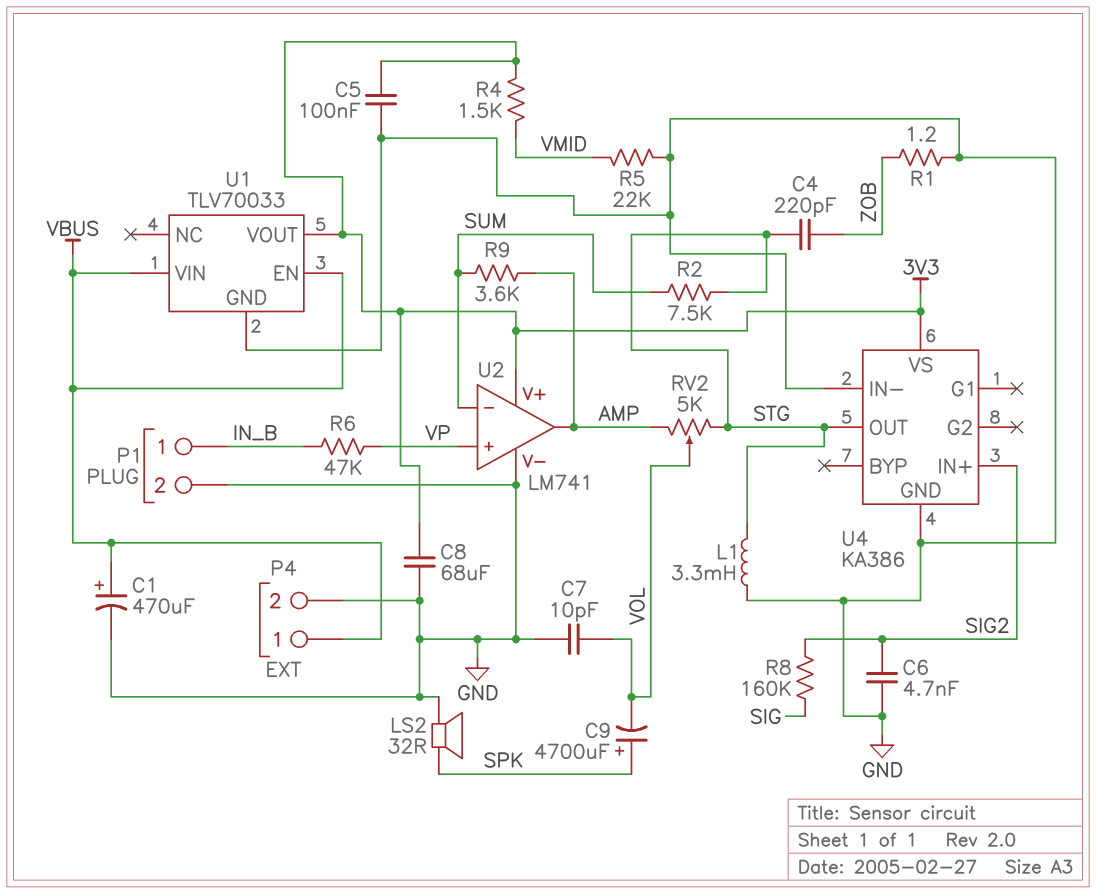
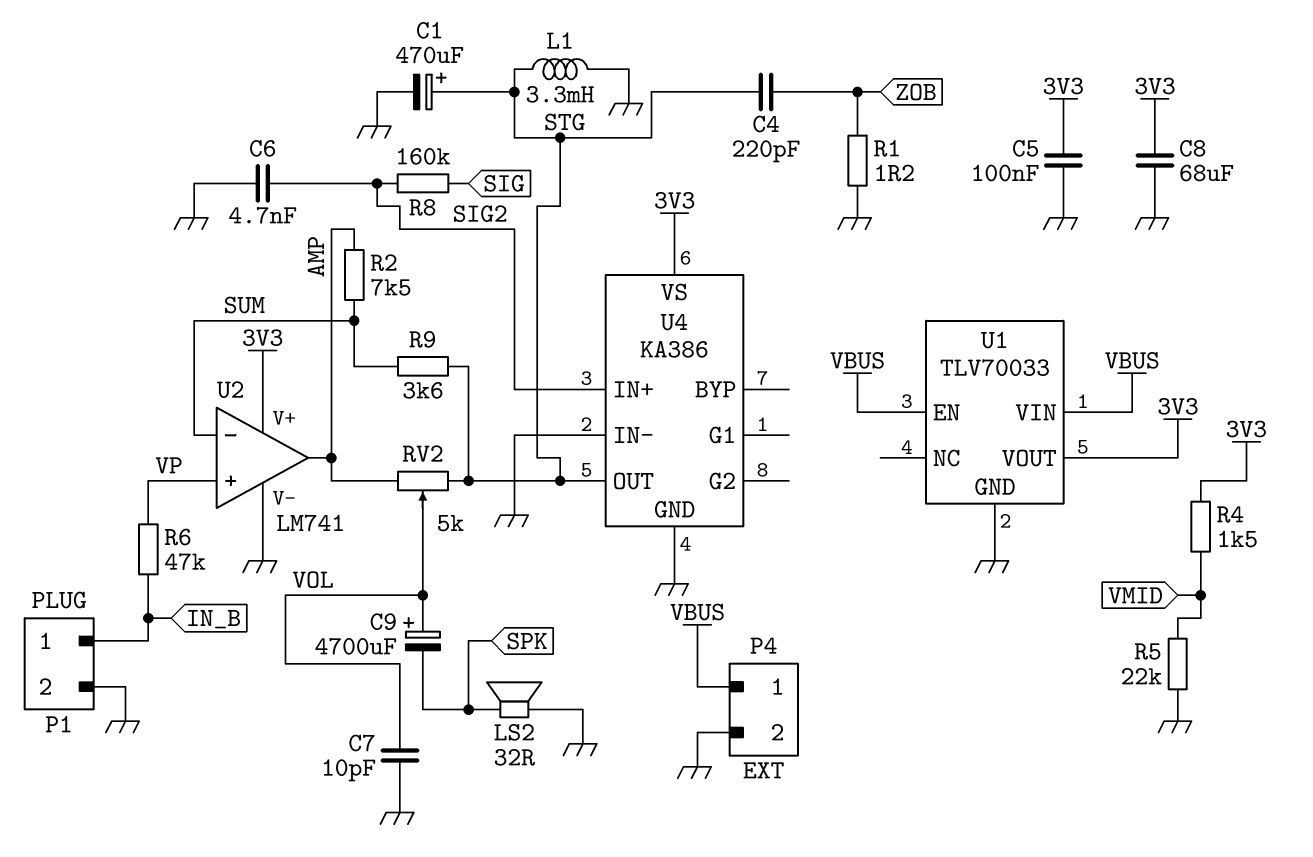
C1: 470uF (plus VBUS, minus GND) -> 470uF (plus STG, minus GND)
C9: 4700uF (plus SPK, minus VOL) -> 4700uF (plus VOL, minus SPK)
R2: 7.5k (STG, SUM) -> 7.5k (AMP, SUM)
R9: 3.6k (AMP, SUM) -> 3.6k (STG, SUM)

